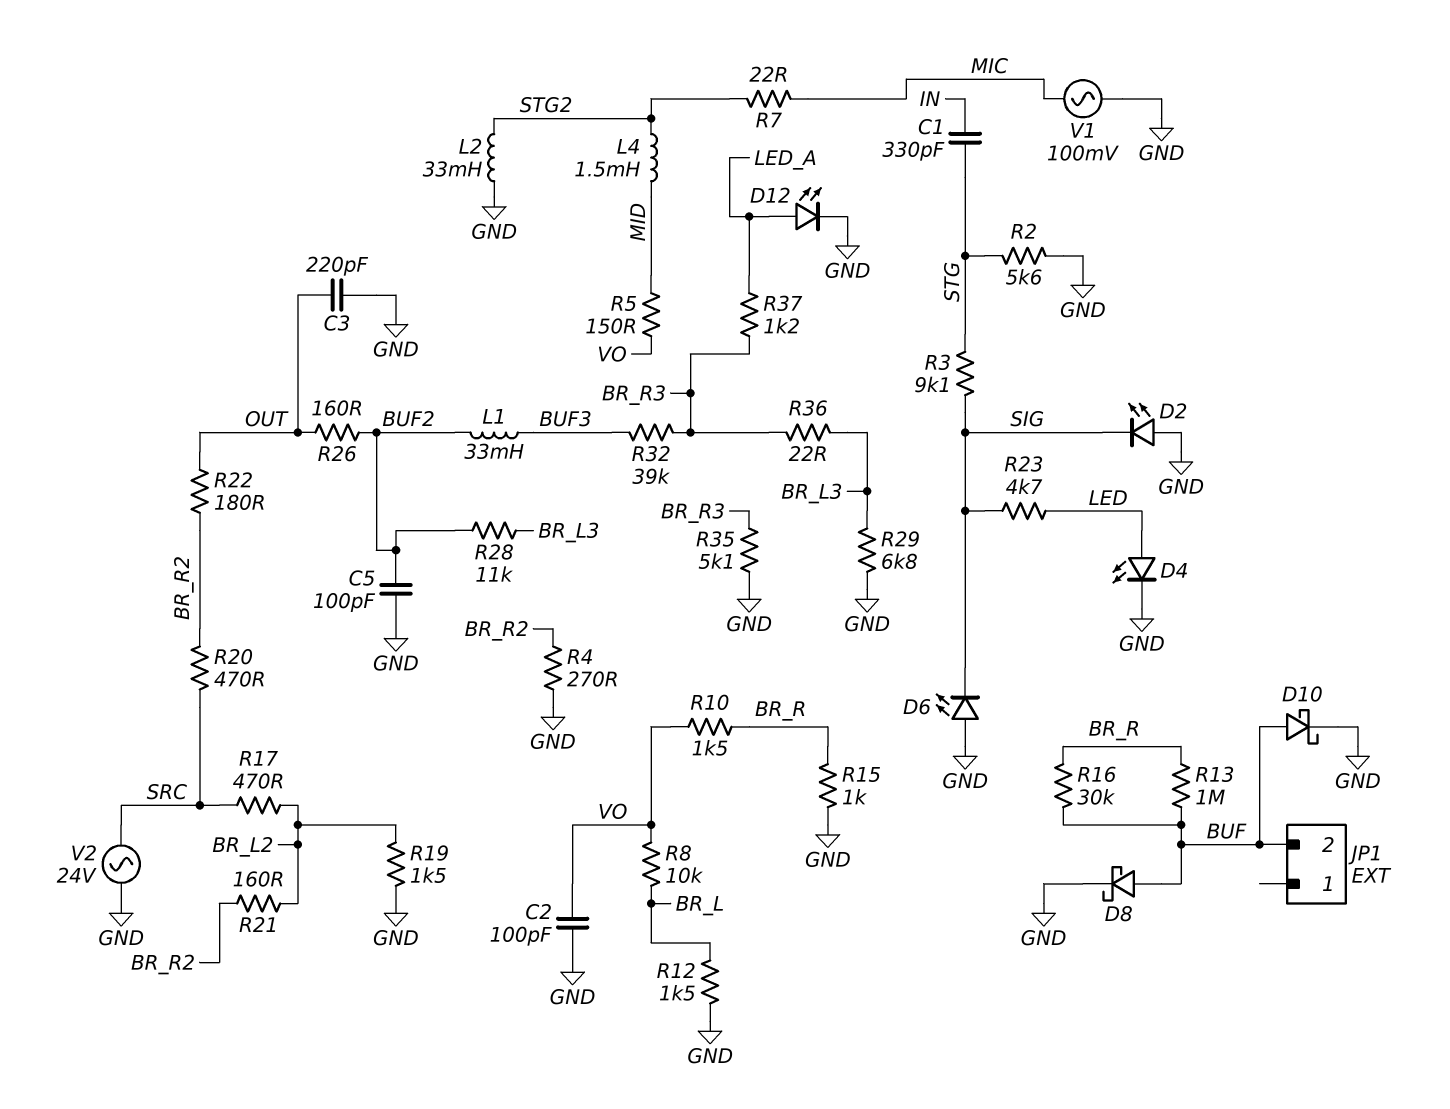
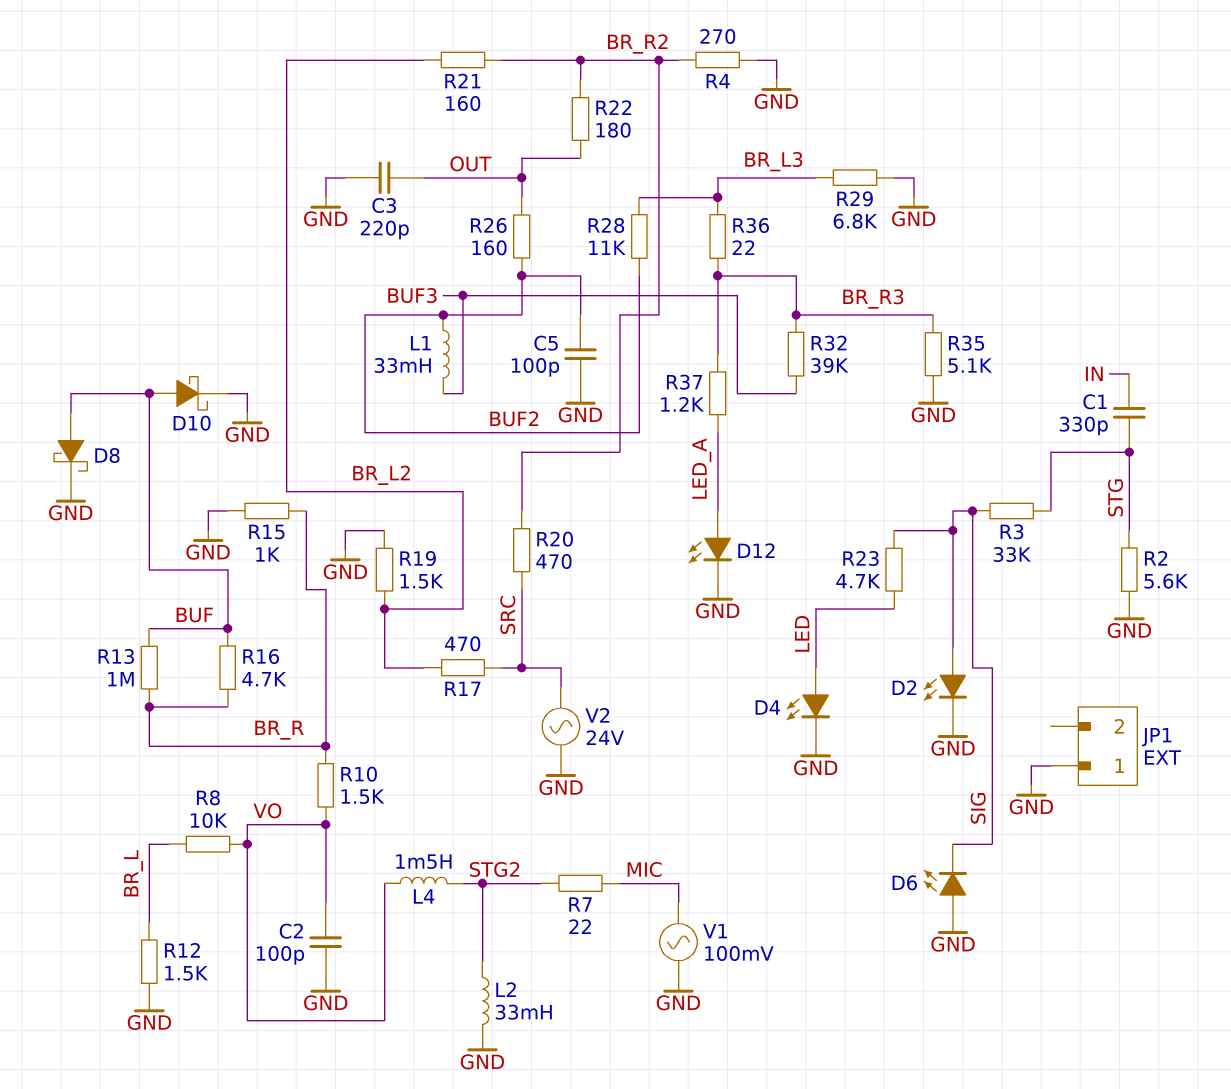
D2: LED (A GND, K SIG) -> LED (A SIG, K GND)
JP1 pin 1: none -> GND
JP1 pin 2: BUF -> none
L4: 1.5mH (MID, STG2) -> 1.5mH (STG2, VO)
R3: 9.1k (SIG, STG) -> 33k (SIG, STG)
R5: 150 (MID, VO) -> none
R16: 30k (BR_R, BUF) -> 4.7k (BR_R, BUF)

